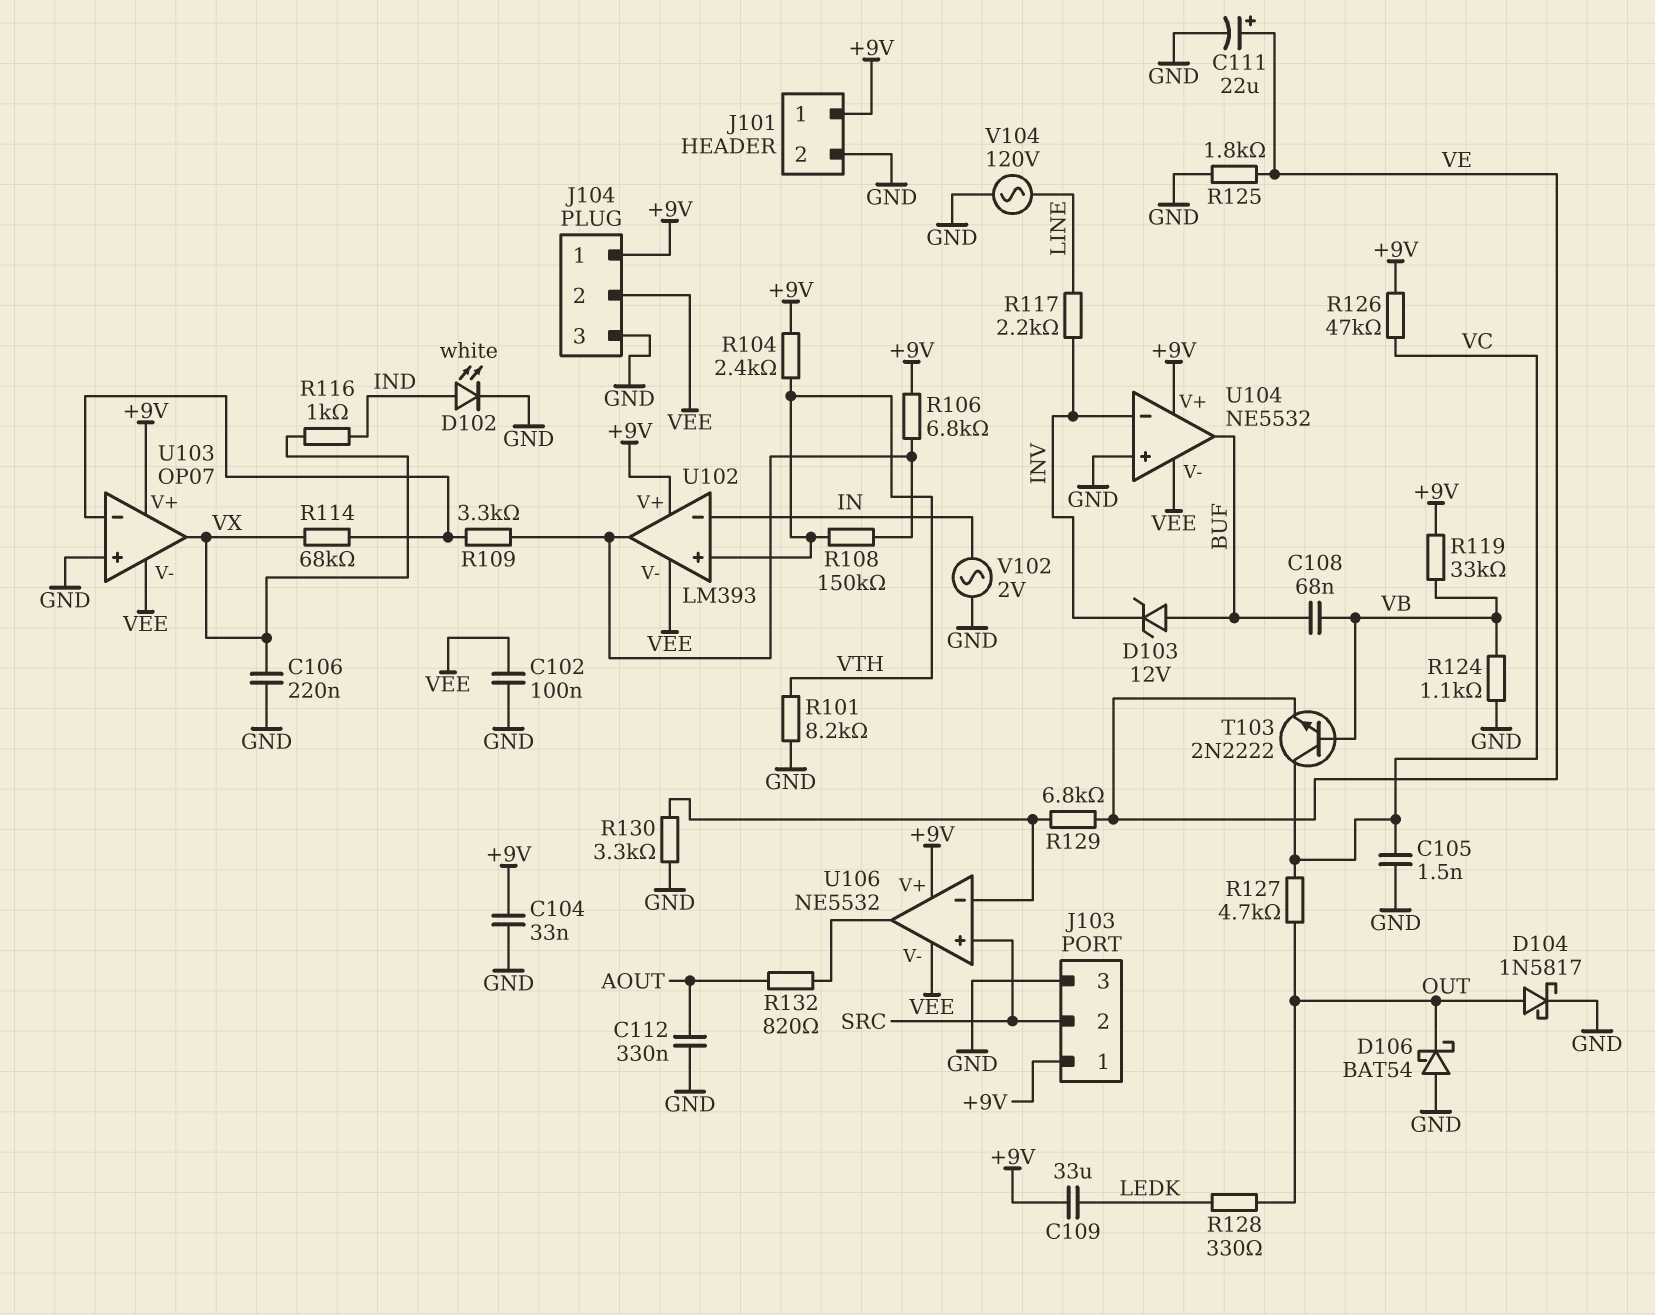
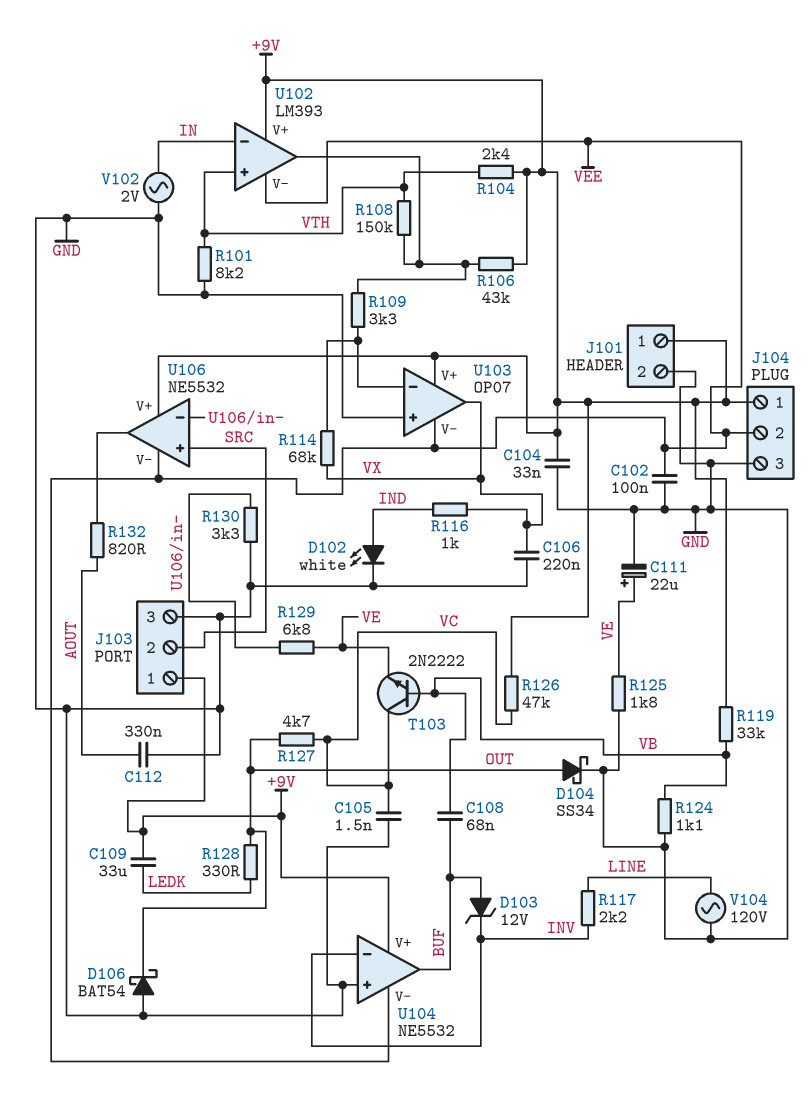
D104: schottky 1N5817 (A OUT, K GND) -> schottky SS34 (A OUT, K GND)
R106: 6.8k (+9V, U102/out) -> 43k (+9V, U102/out)

